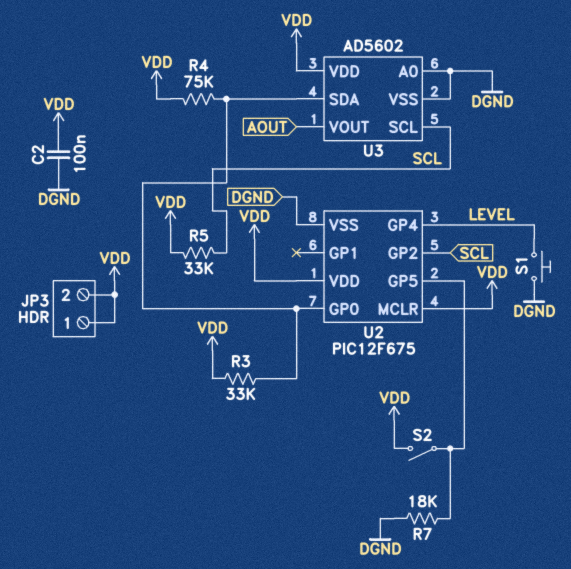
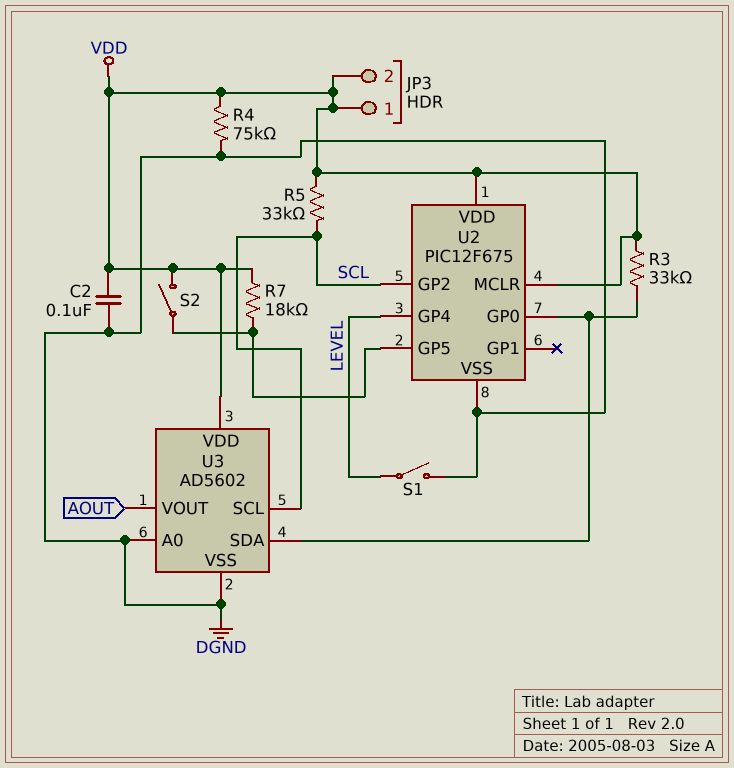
R4: 75k (U2/GP0, VDD) -> 75k (DGND, VDD)
R7: 18k (DGND, U2/GP5) -> 18k (U2/GP5, VDD)
S1: button (DGND, LEVEL) -> switch (DGND, LEVEL)

